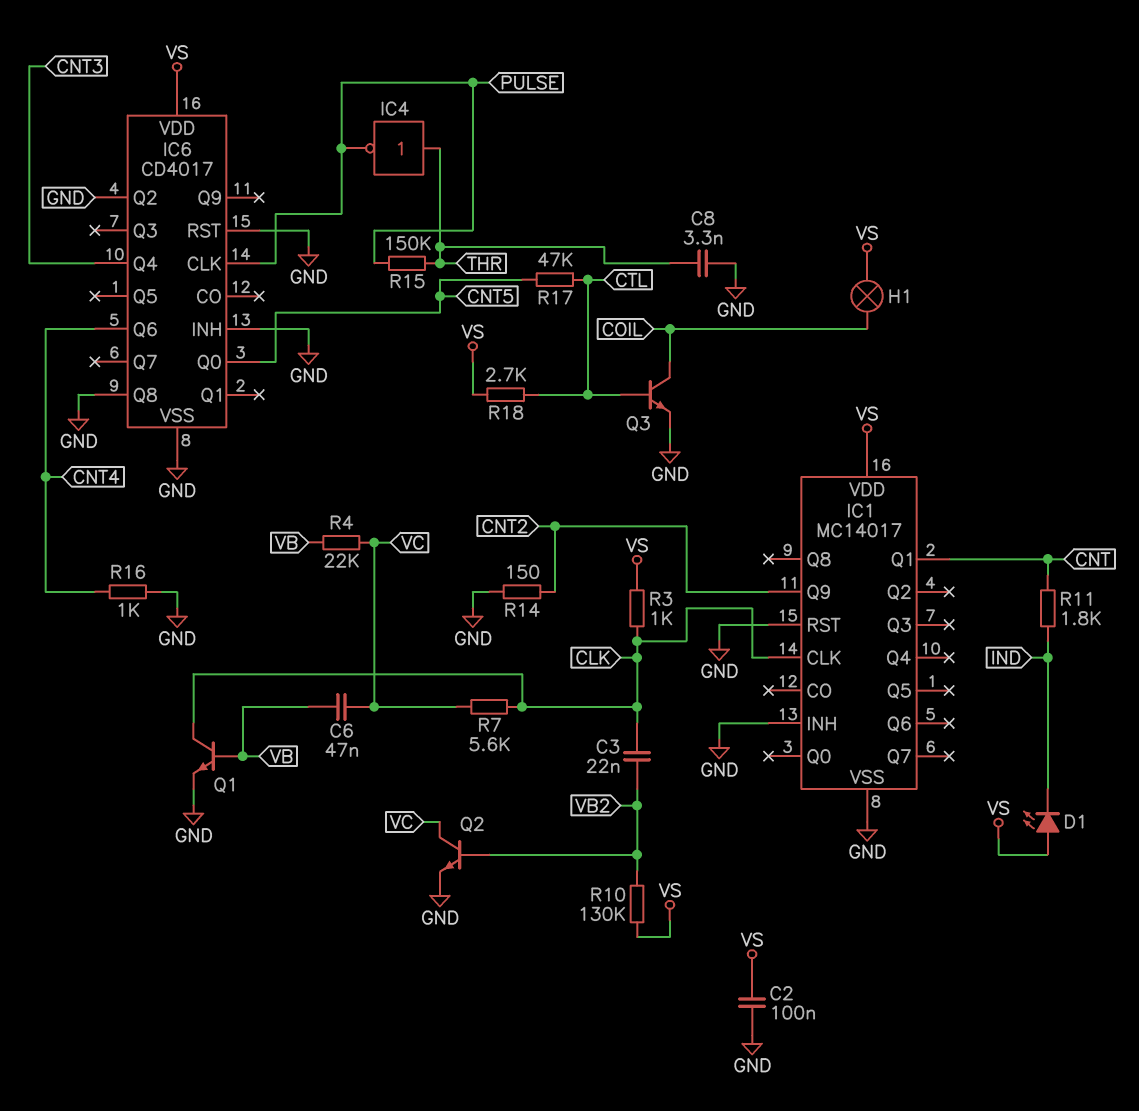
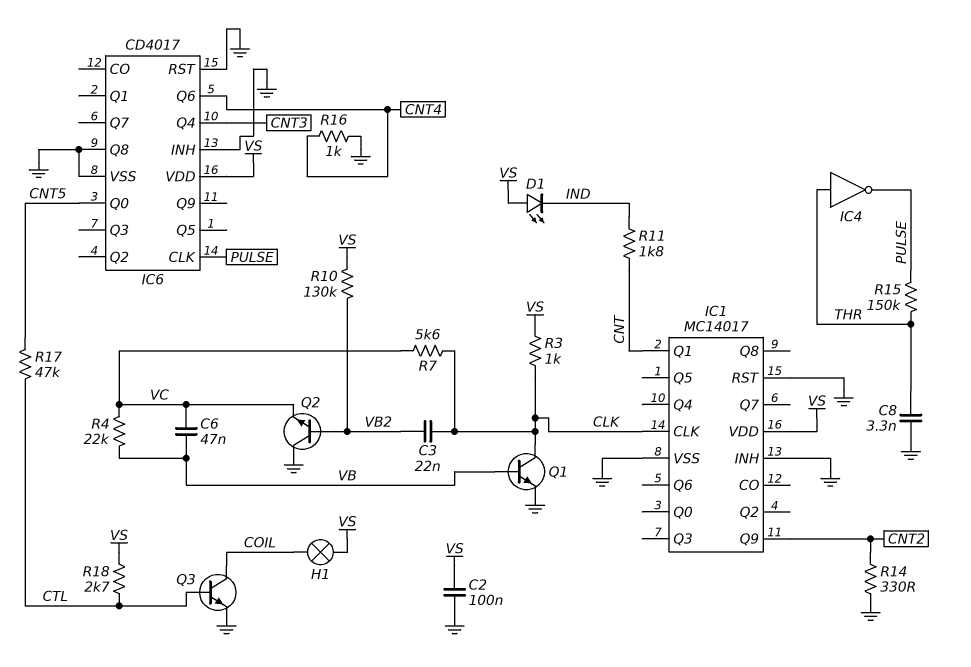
IC6 pin Q2: GND -> none
Q2: NPN (B VB2, C VC, E GND) -> NPN (B VB2, C GND, E VC)
R14: 150 (CNT2, GND) -> 330 (CNT2, GND)

